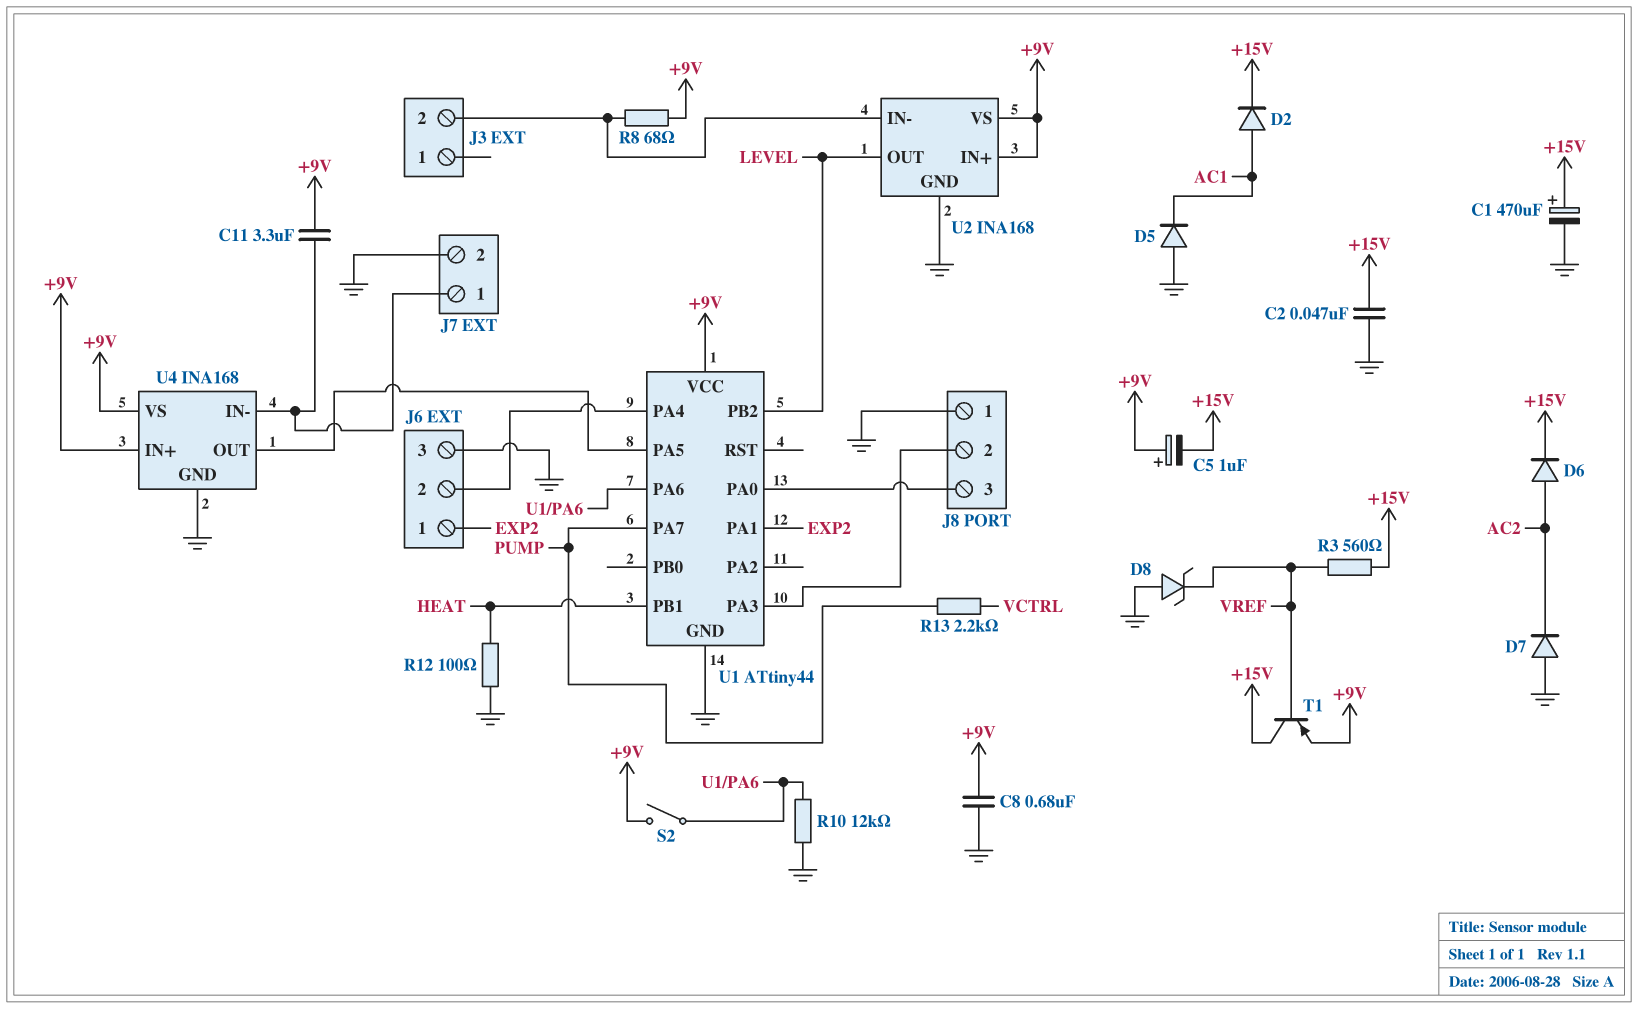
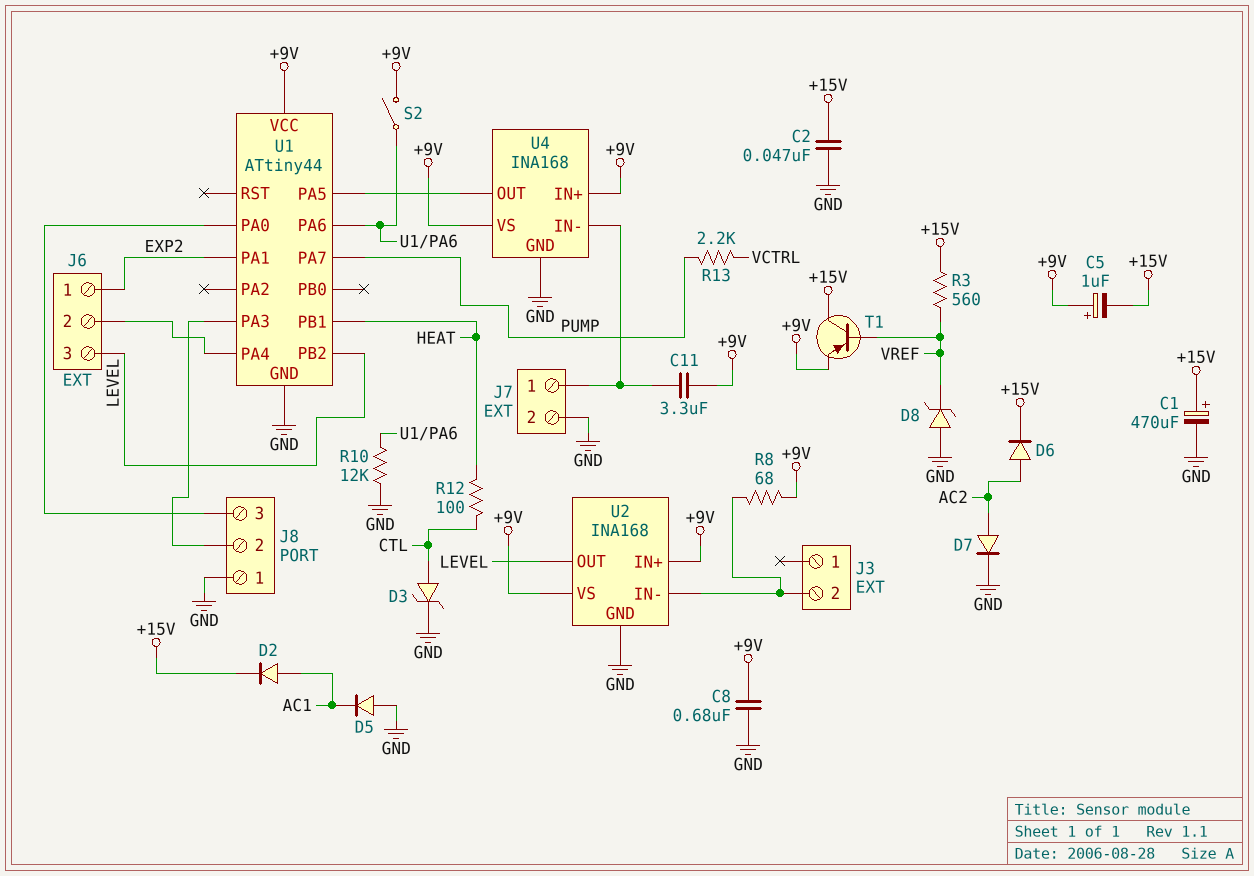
D3: none -> zener (A CTL, K GND)
D7: diode (A GND, K AC2) -> diode (A AC2, K GND)
J6 pin 3: GND -> LEVEL
R12: 100 (GND, HEAT) -> 100 (CTL, HEAT)

